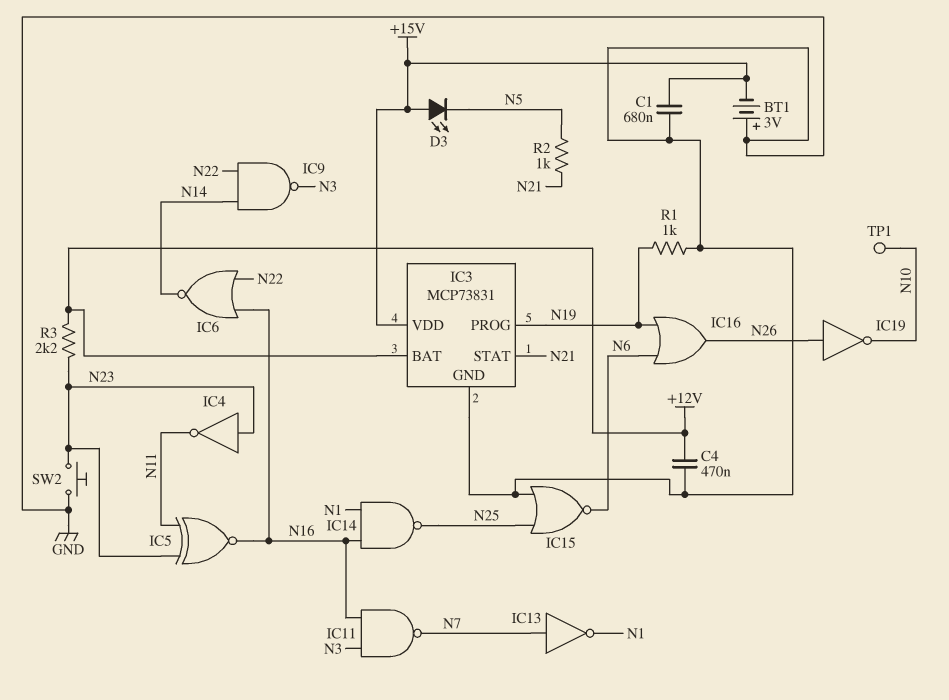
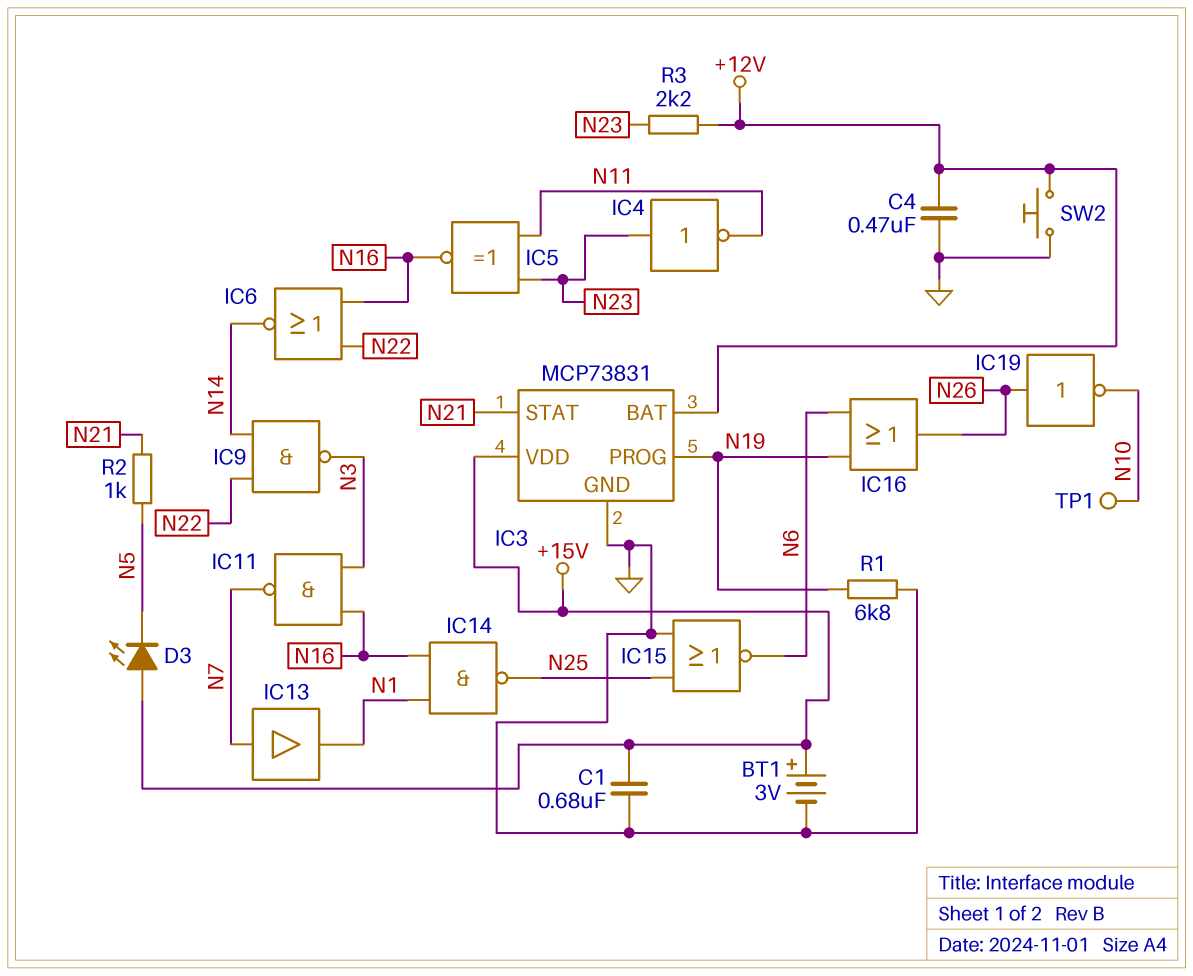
BT1: 3V (plus GND, minus +15V) -> 3V (plus +15V, minus GND)
IC13: NOT (in N7, out N1) -> buffer (in N7, out N1)
R1: 1k (GND, N19) -> 6.8k (GND, N19)
SW2: button (GND, N23) -> button (+12V, GND)

